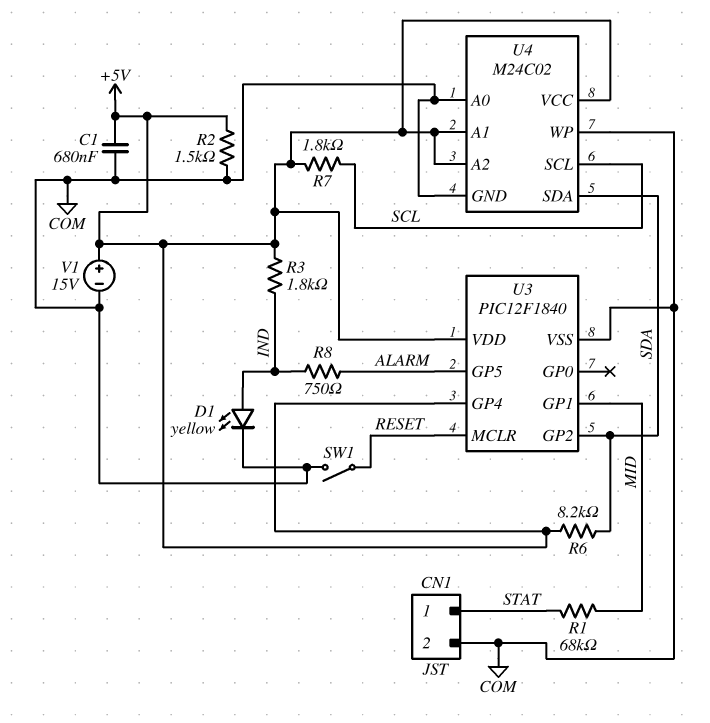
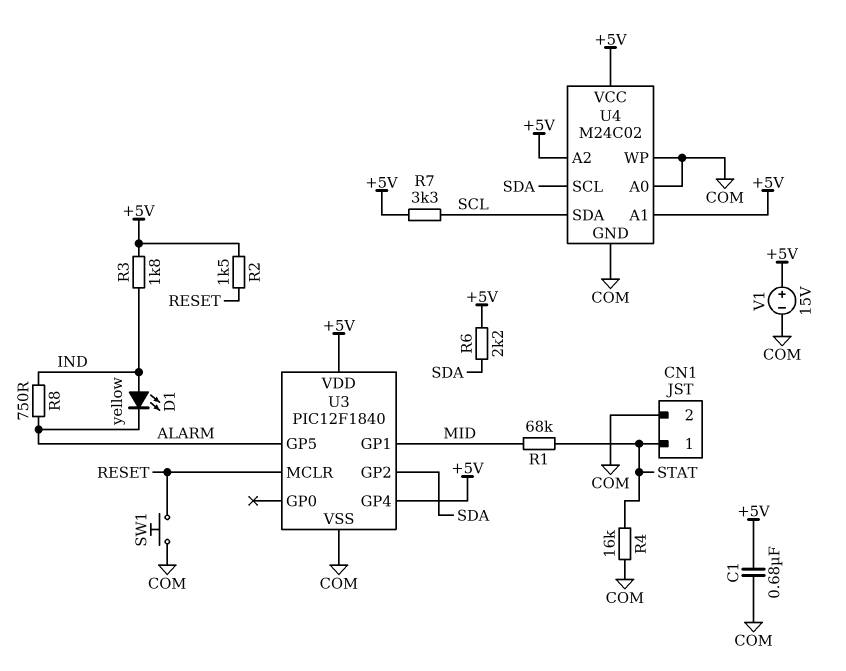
D1: LED yellow (A IND, K COM) -> LED yellow (A IND, K ALARM)
R2: 1.5k (+5V, COM) -> 1.5k (+5V, RESET)
R4: none -> 16k (COM, STAT)
R6: 8.2k (+5V, SDA) -> 2.2k (+5V, SDA)
R7: 1.8k (+5V, SCL) -> 3.3k (+5V, SCL)
SW1: switch (COM, RESET) -> button (COM, RESET)
U4 pin SCL: SCL -> SDA
U4 pin SDA: SDA -> SCL

